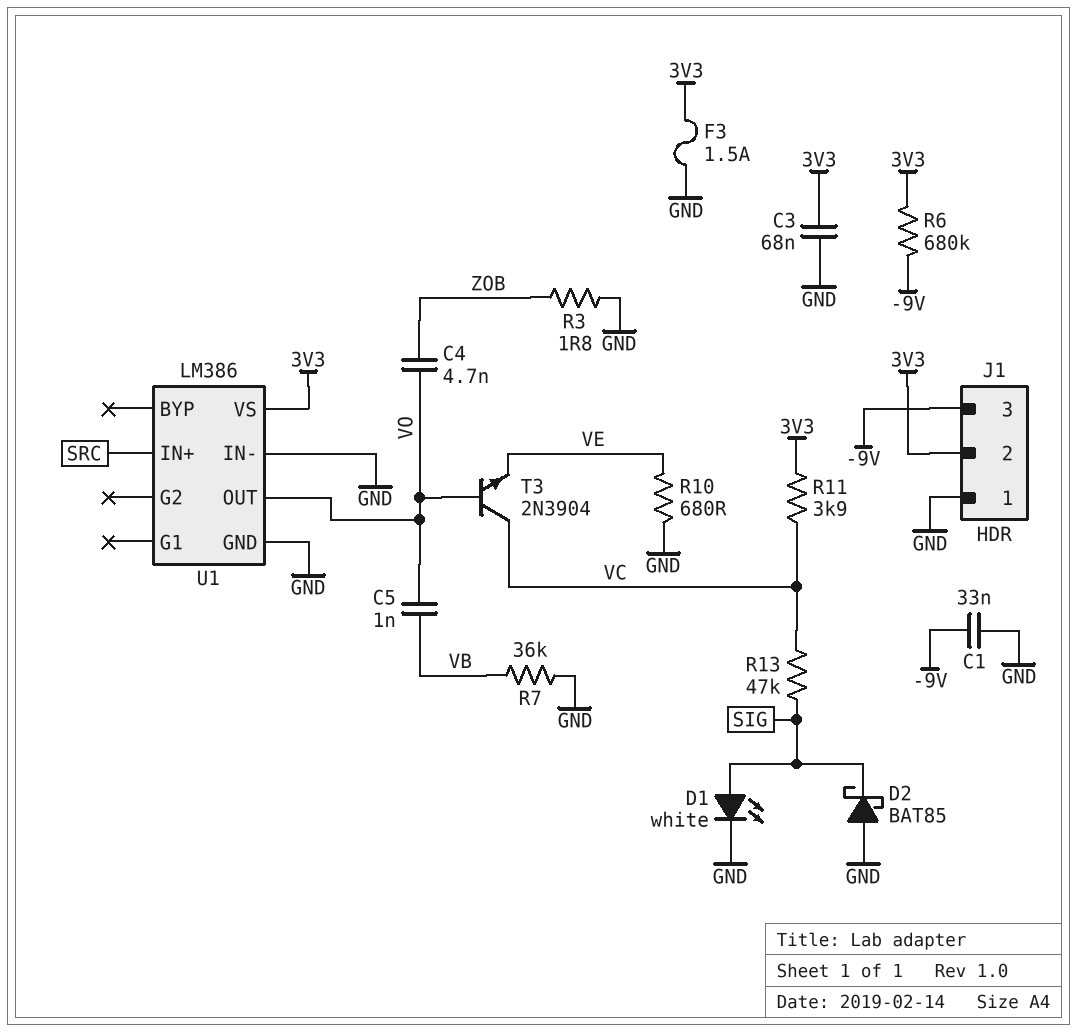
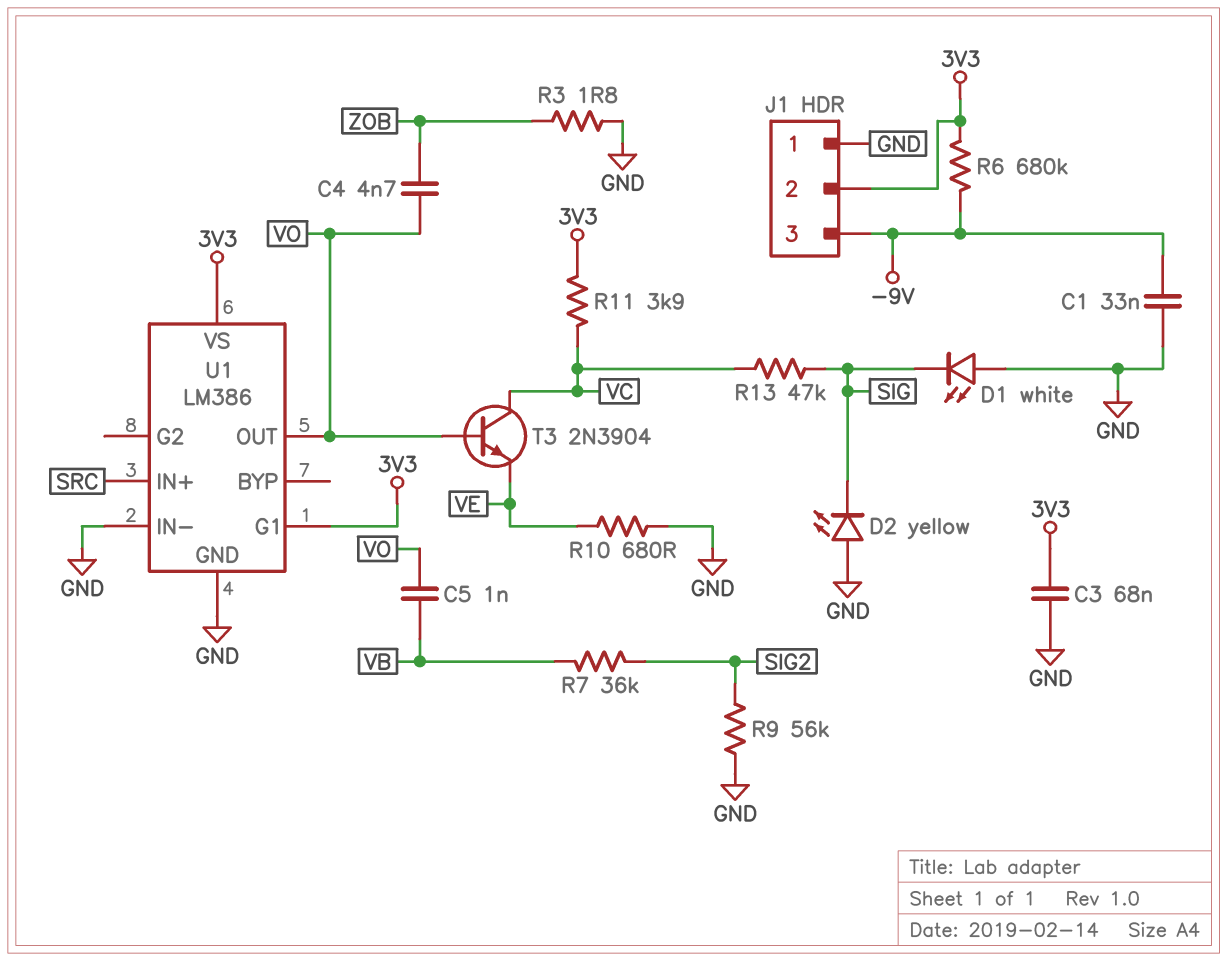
D1: LED white (A SIG, K GND) -> LED white (A GND, K SIG)
D2: schottky BAT85 (A GND, K SIG) -> LED yellow (A GND, K SIG)
F3: 1.5A (3V3, GND) -> none
R7: 36k (GND, VB) -> 36k (SIG2, VB)
R9: none -> 56k (GND, SIG2)
U1 pin G1: none -> 3V3

